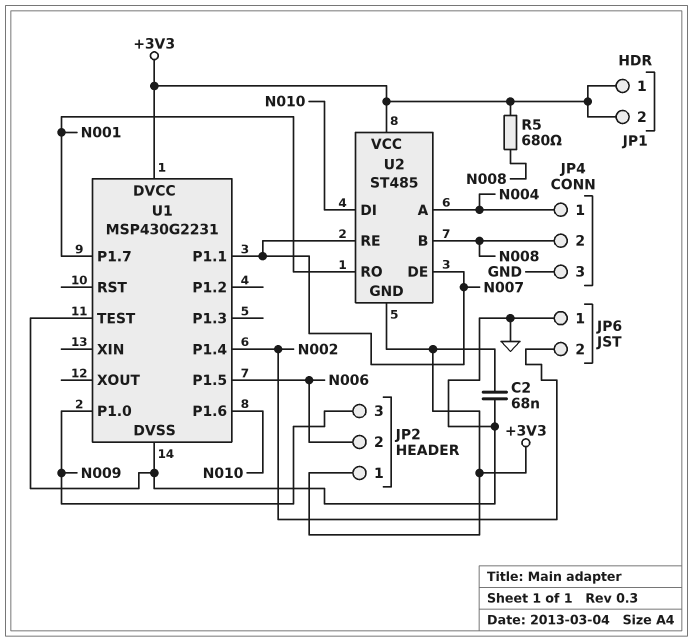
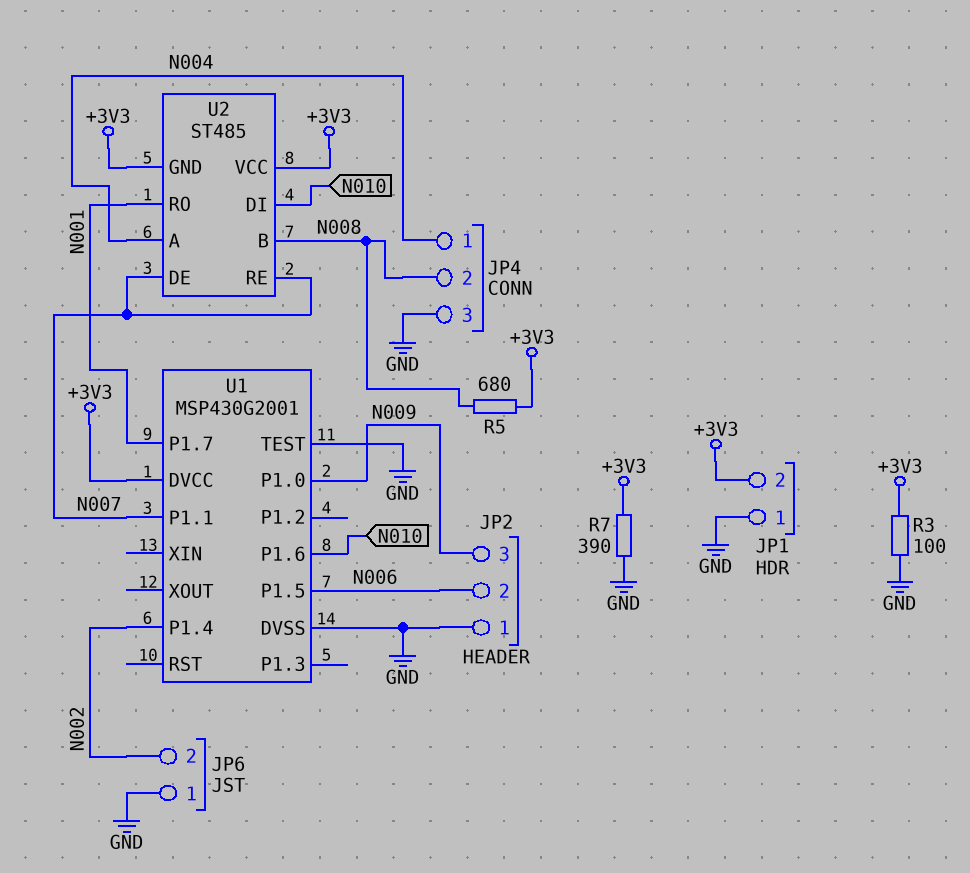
C2: 68nF (+3V3, GND) -> none
JP1 pin 1: +3V3 -> GND
JP2 pin 1: +3V3 -> GND
R3: none -> 100 (+3V3, GND)
R7: none -> 390 (+3V3, GND)
U1: MSP430G2231 -> MSP430G2001

